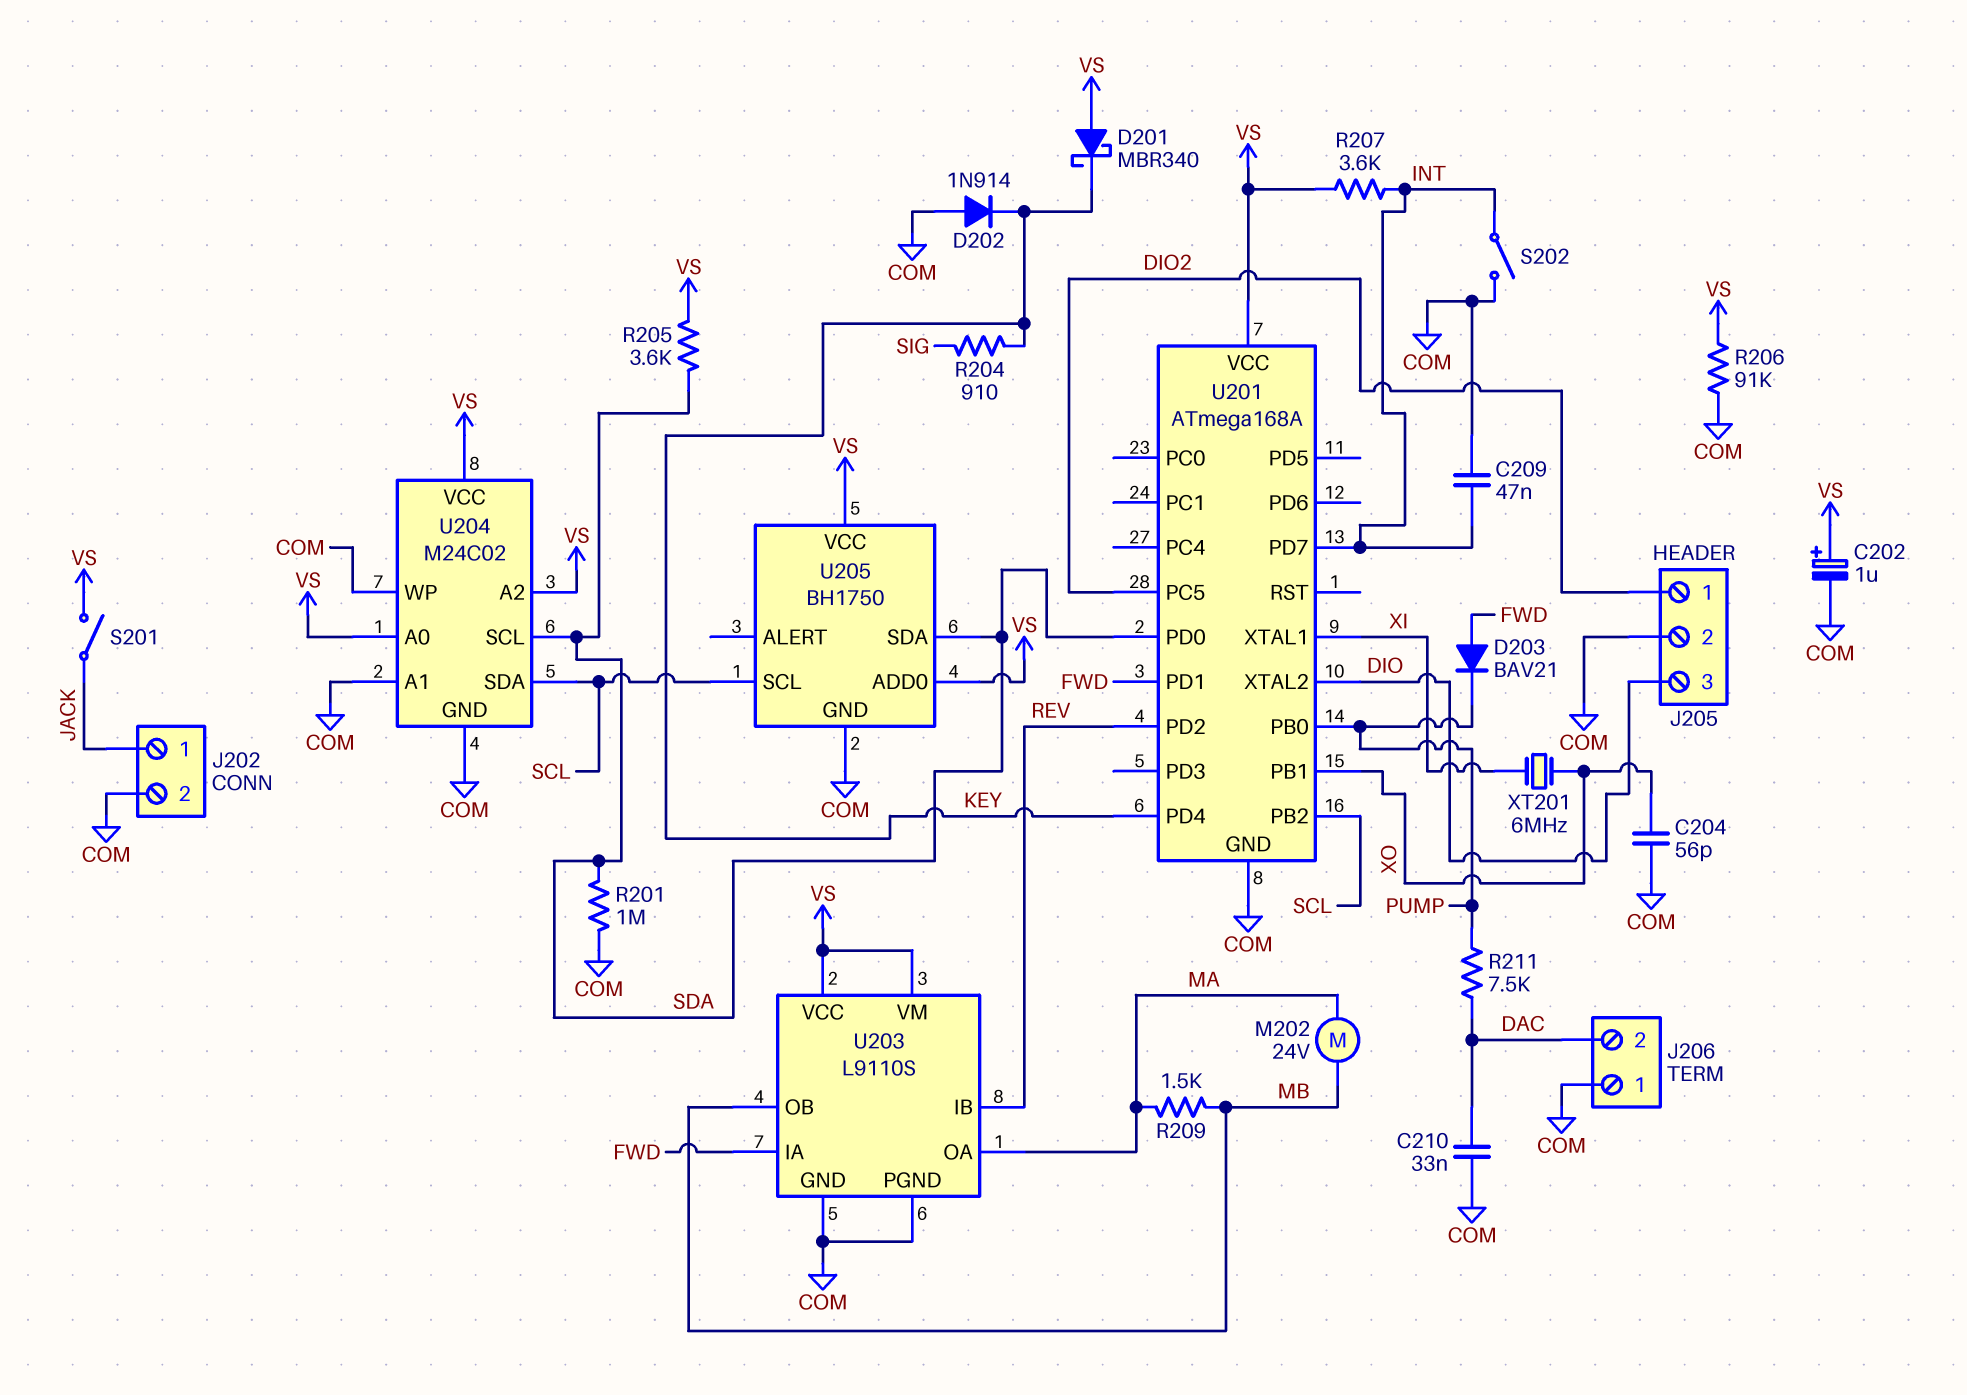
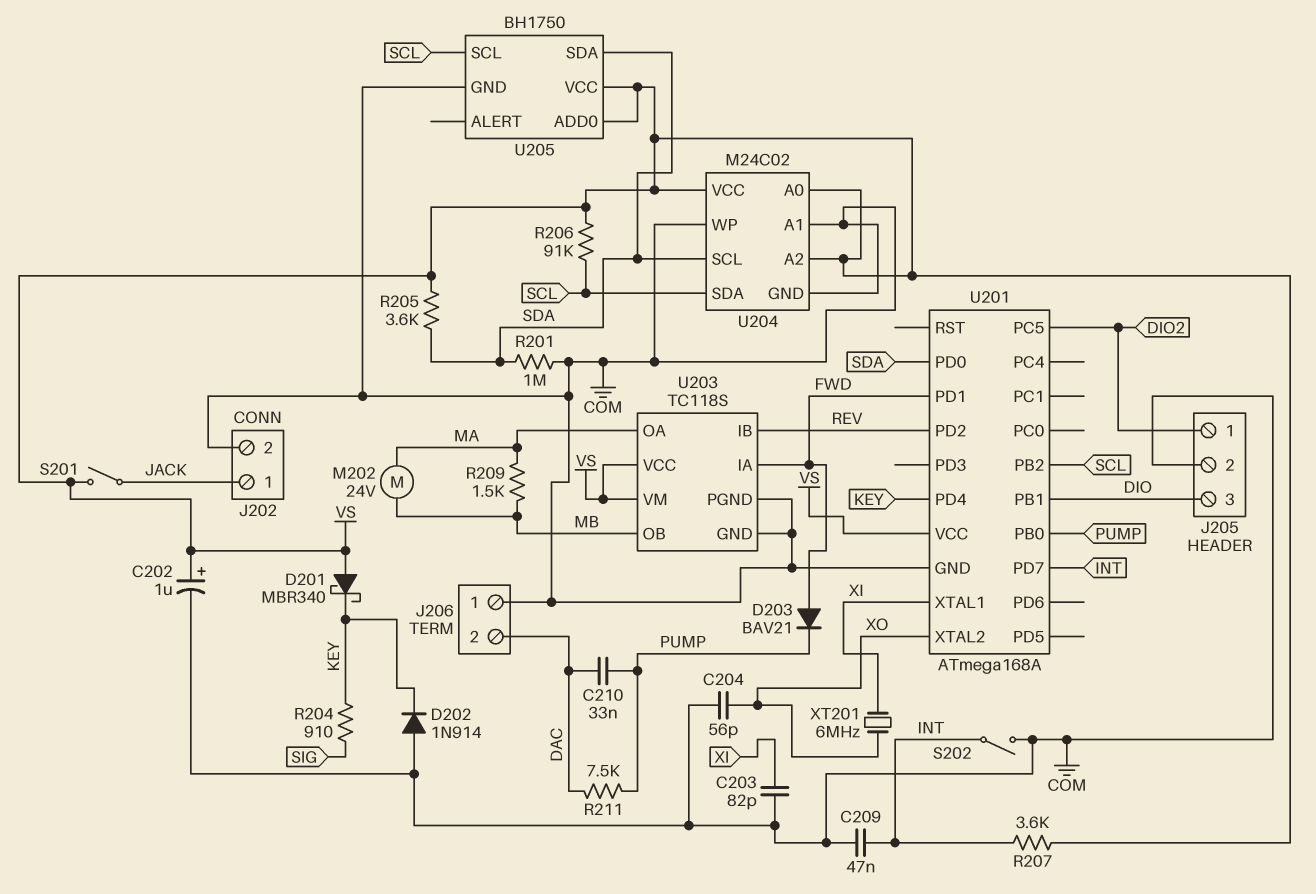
C203: none -> 82pF (COM, XI)
C210: 33nF (COM, DAC) -> 33nF (DAC, PUMP)
R206: 91k (COM, VS) -> 91k (SCL, VS)
U201 pin PB1: XO -> DIO
U201 pin XTAL2: DIO -> XO
U203: L9110S -> TC118S

